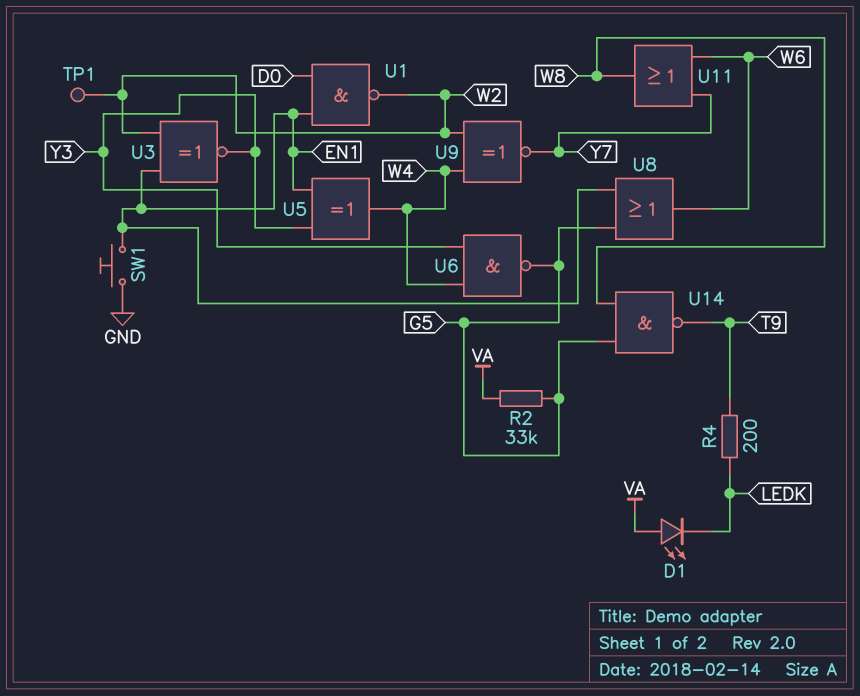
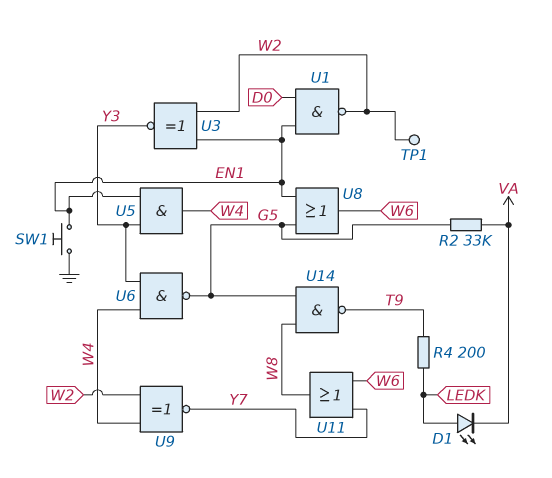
D1: LED (A VA, K LEDK) -> LED (A LEDK, K VA)
U5: XOR (in EN1, in Y3, out W4) -> AND (in EN1, in Y3, out W4)

